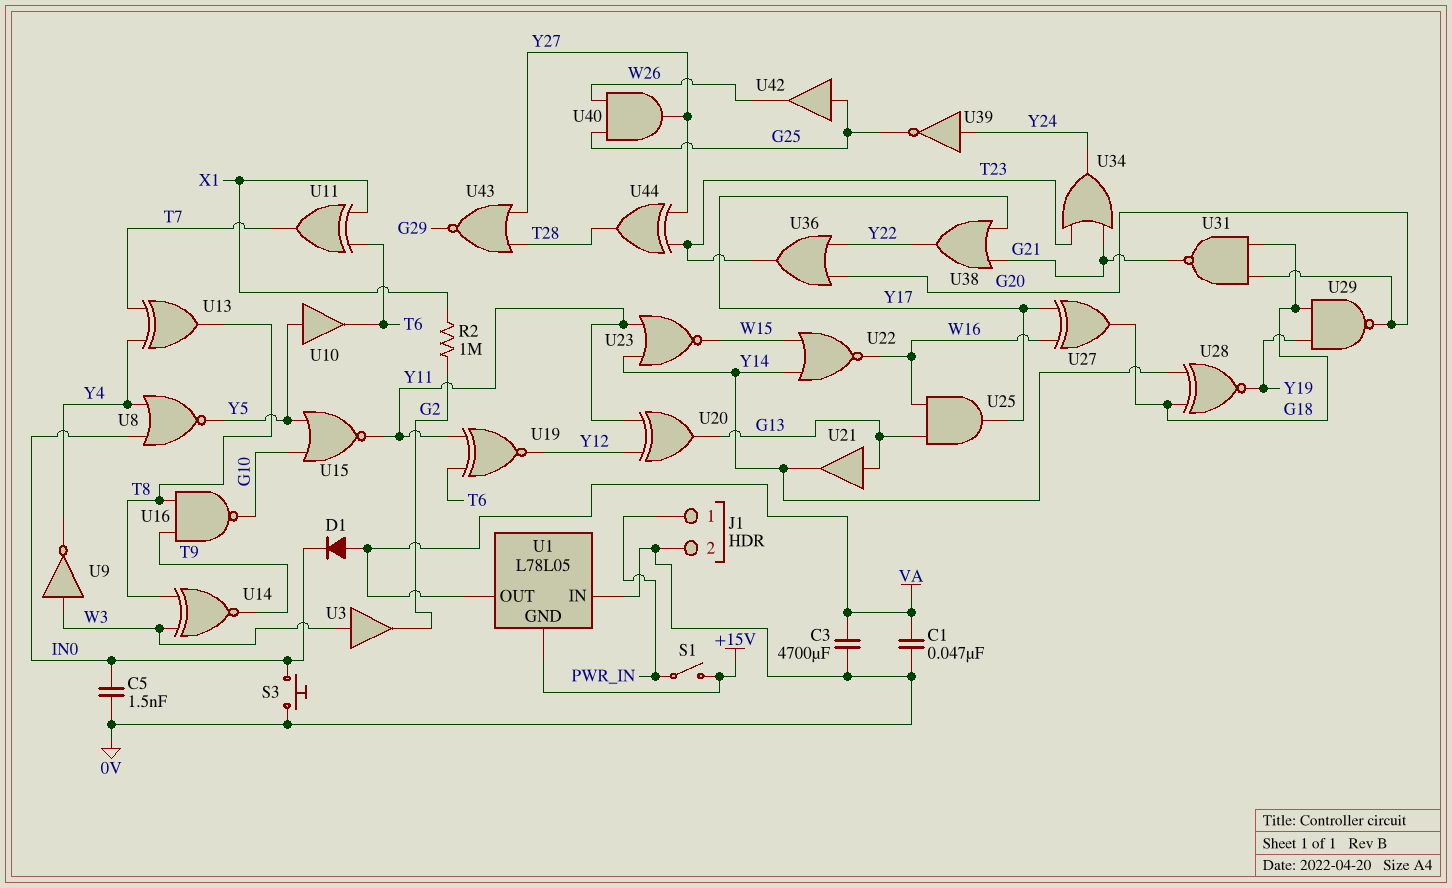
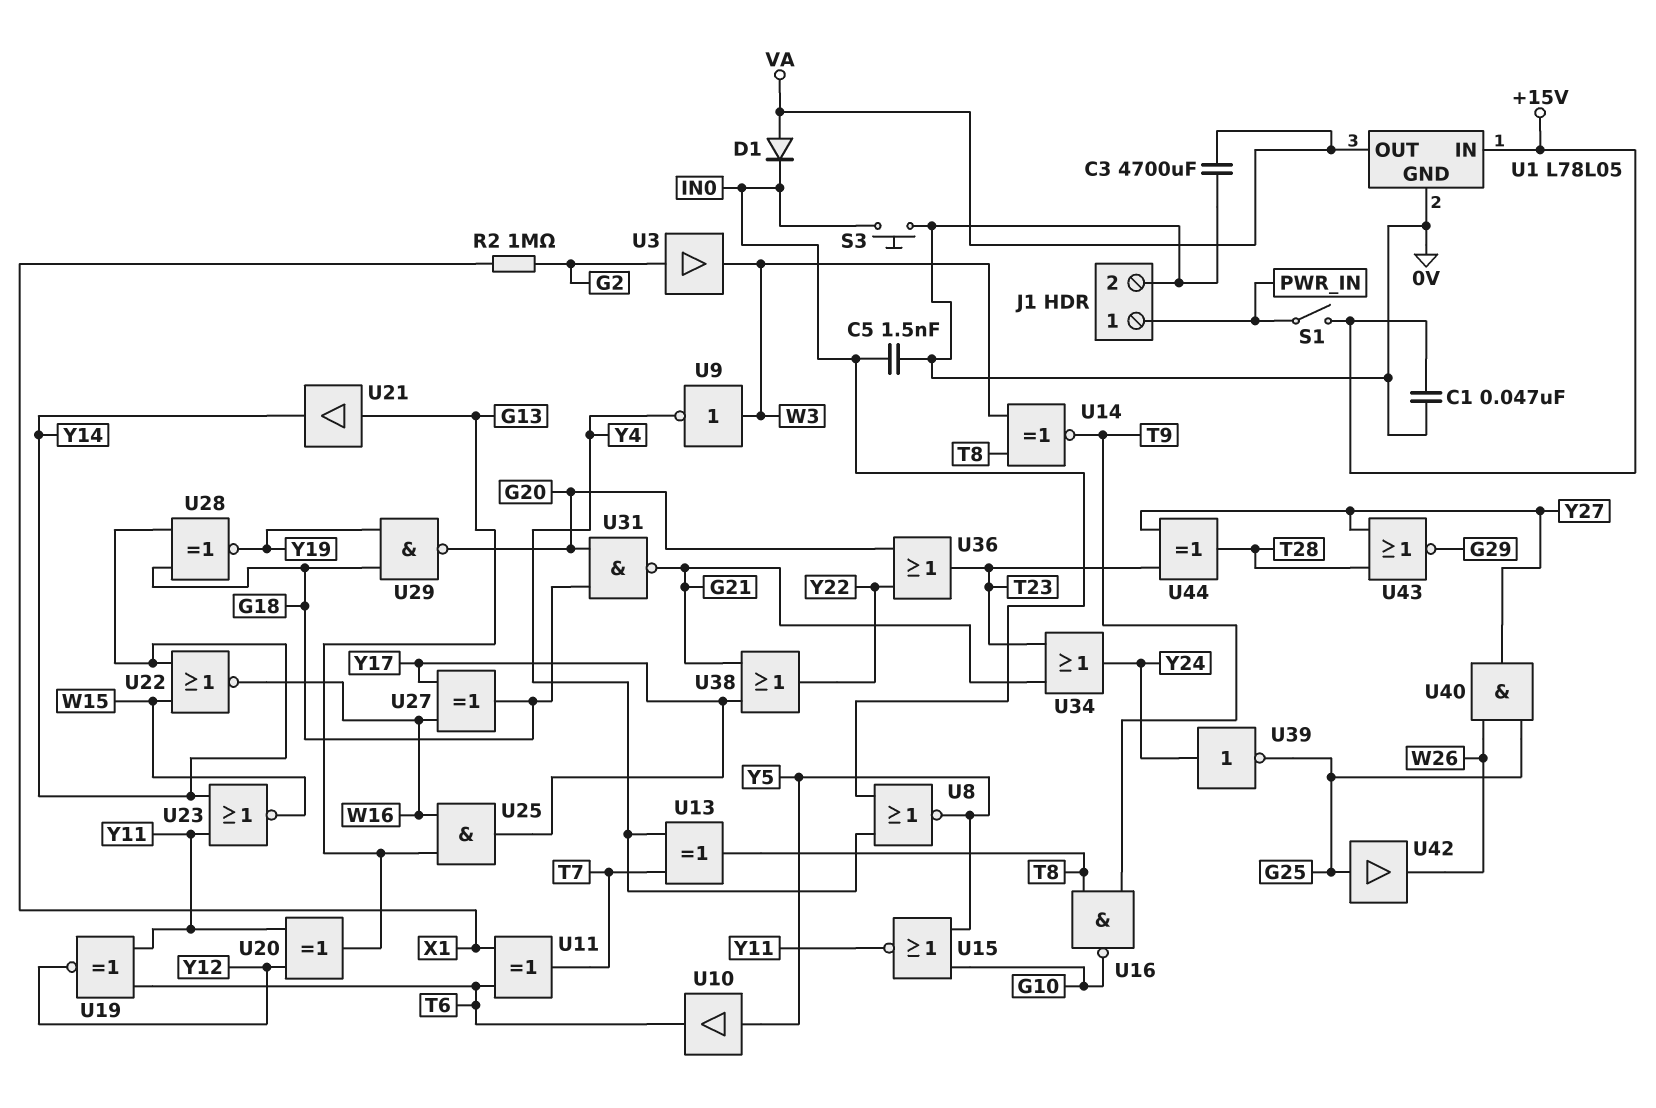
C1: 47nF (0V, VA) -> 47nF (+15V, 0V)
U1 pin GND: +15V -> 0V
U1 pin IN: 0V -> +15V
U3: buffer (in W3, out G2) -> buffer (in G2, out W3)

